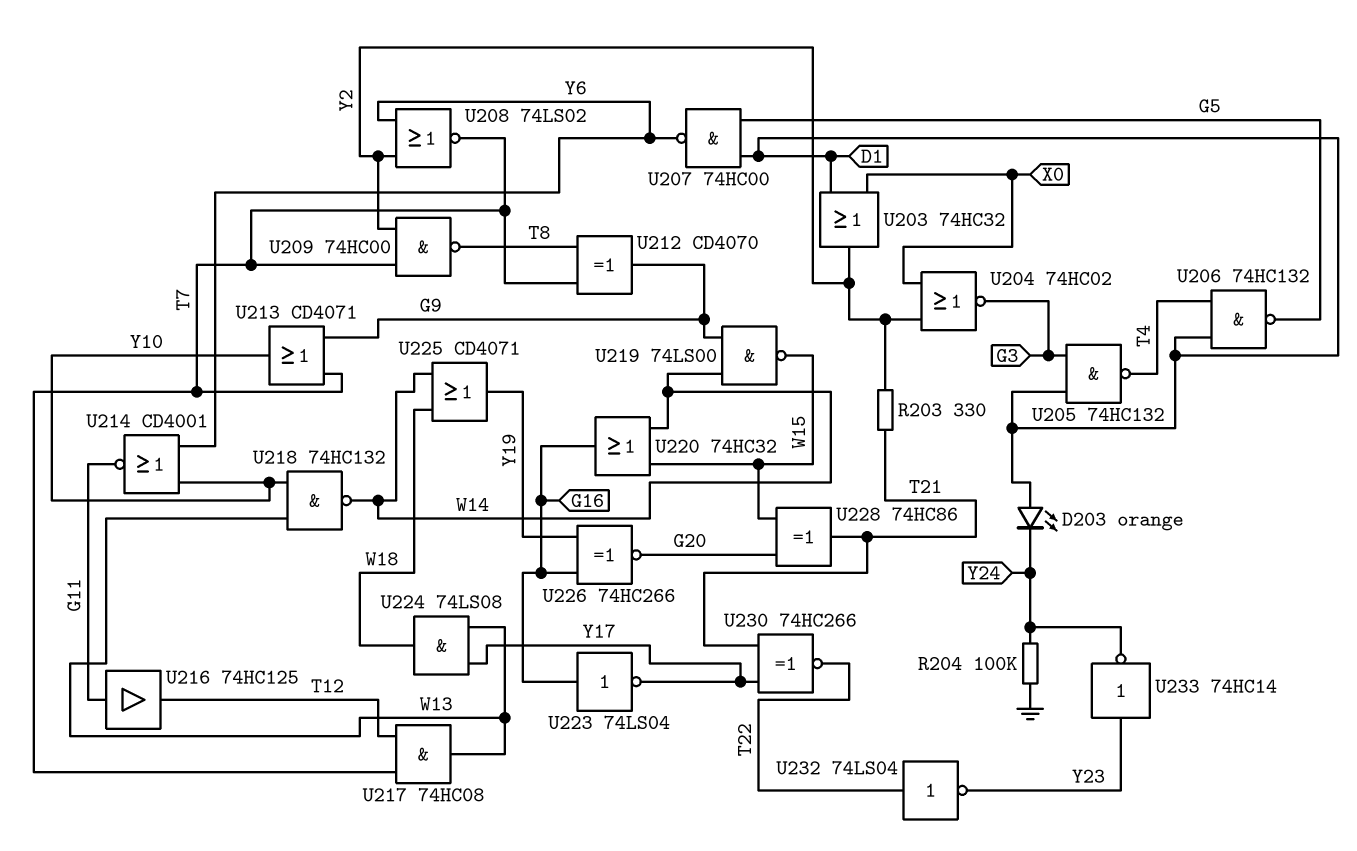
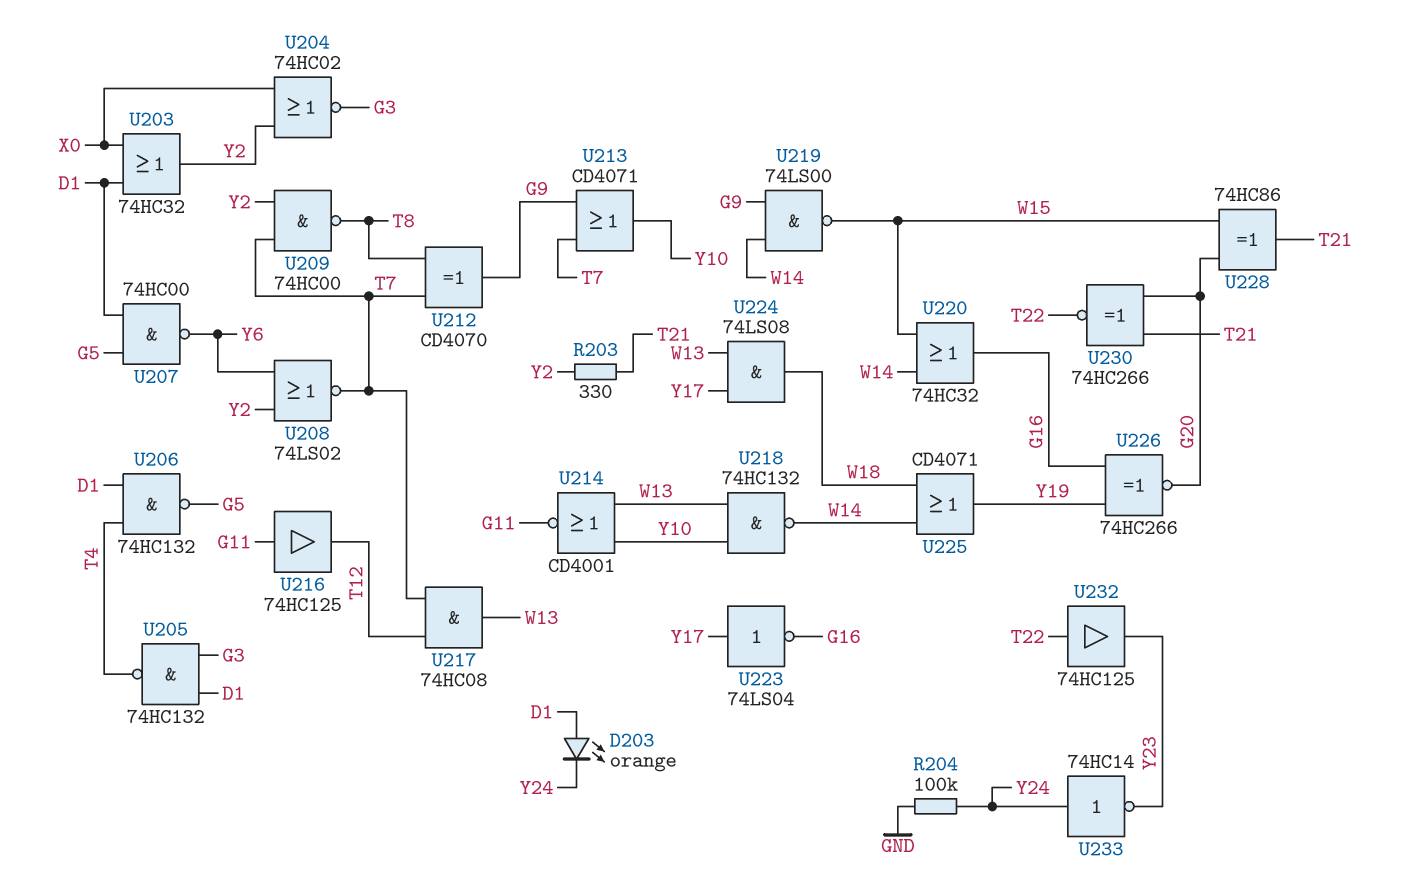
U214: NOR CD4001 (in Y6, in Y10, out G11) -> NOR CD4001 (in W13, in Y10, out G11)
U223: NOT 74LS04 (in G16, out Y17) -> NOT 74LS04 (in Y17, out G16)
U230: XNOR 74HC266 (in T21, in Y17, out T22) -> XNOR 74HC266 (in G20, in T21, out T22)
U232: NOT 74LS04 (in T22, out Y23) -> buffer 74HC125 (in T22, out Y23)
U233: NOT 74HC14 (in Y23, out Y24) -> NOT 74HC14 (in Y24, out Y23)

